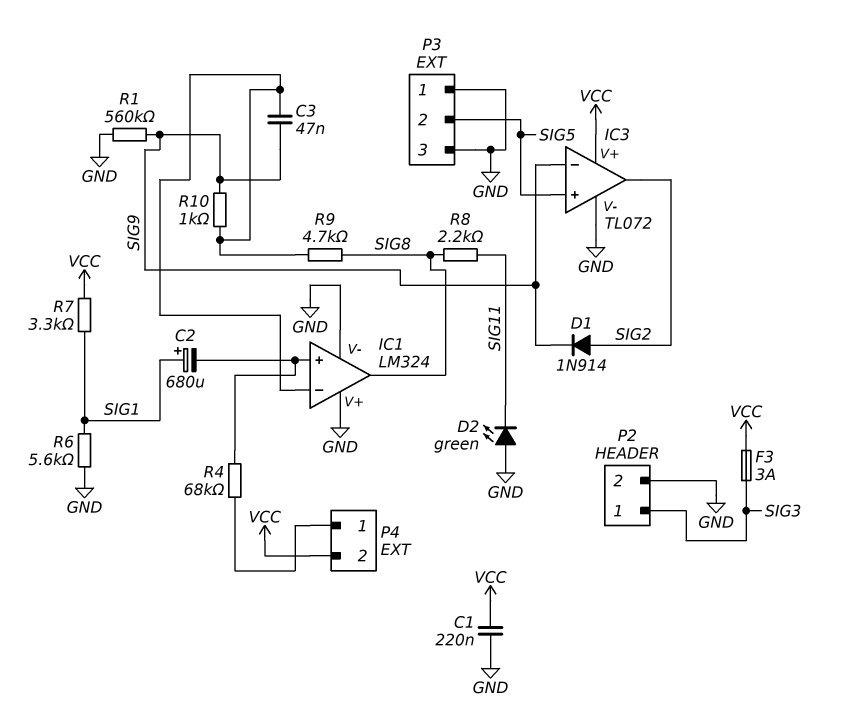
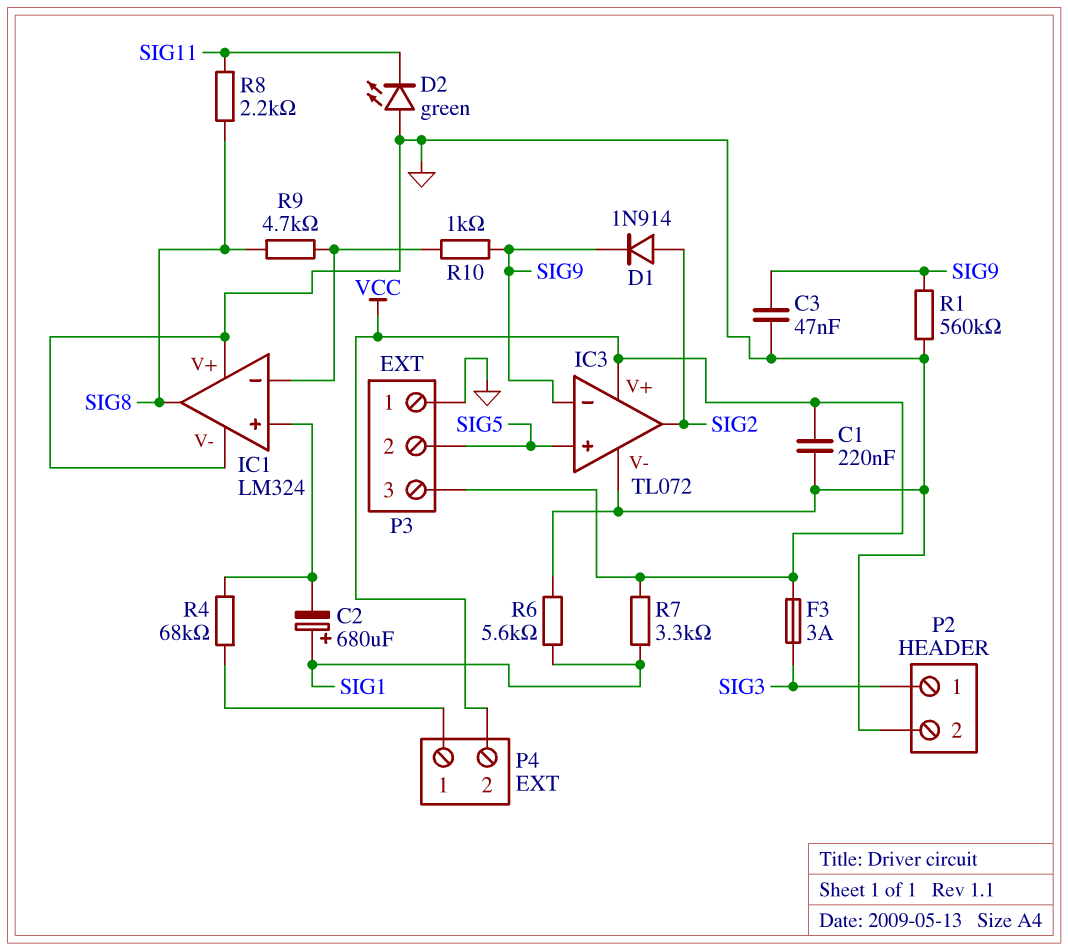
C3: 47nF (IC1/in-, SIG9) -> 47nF (GND, SIG9)
P3 pin 3: GND -> VCC

